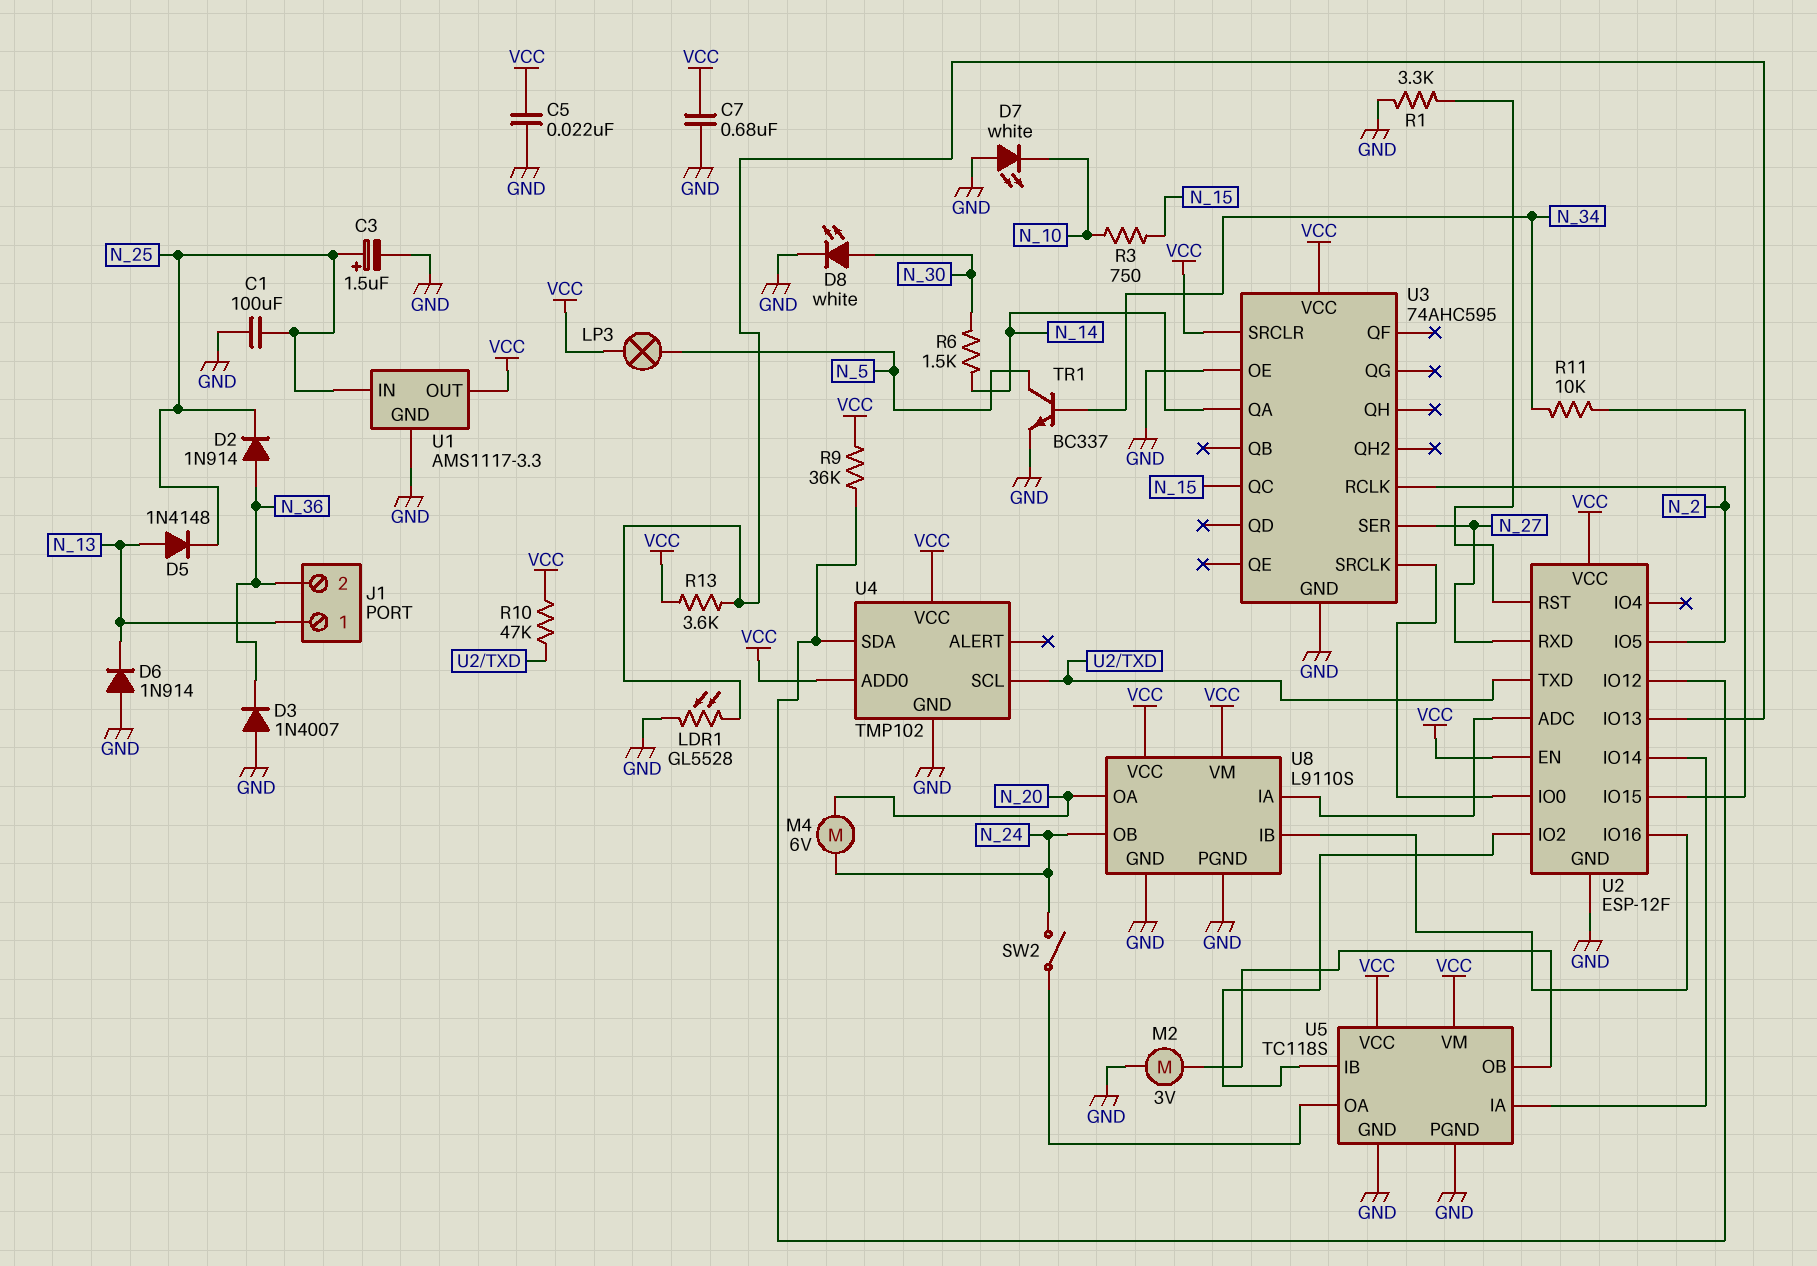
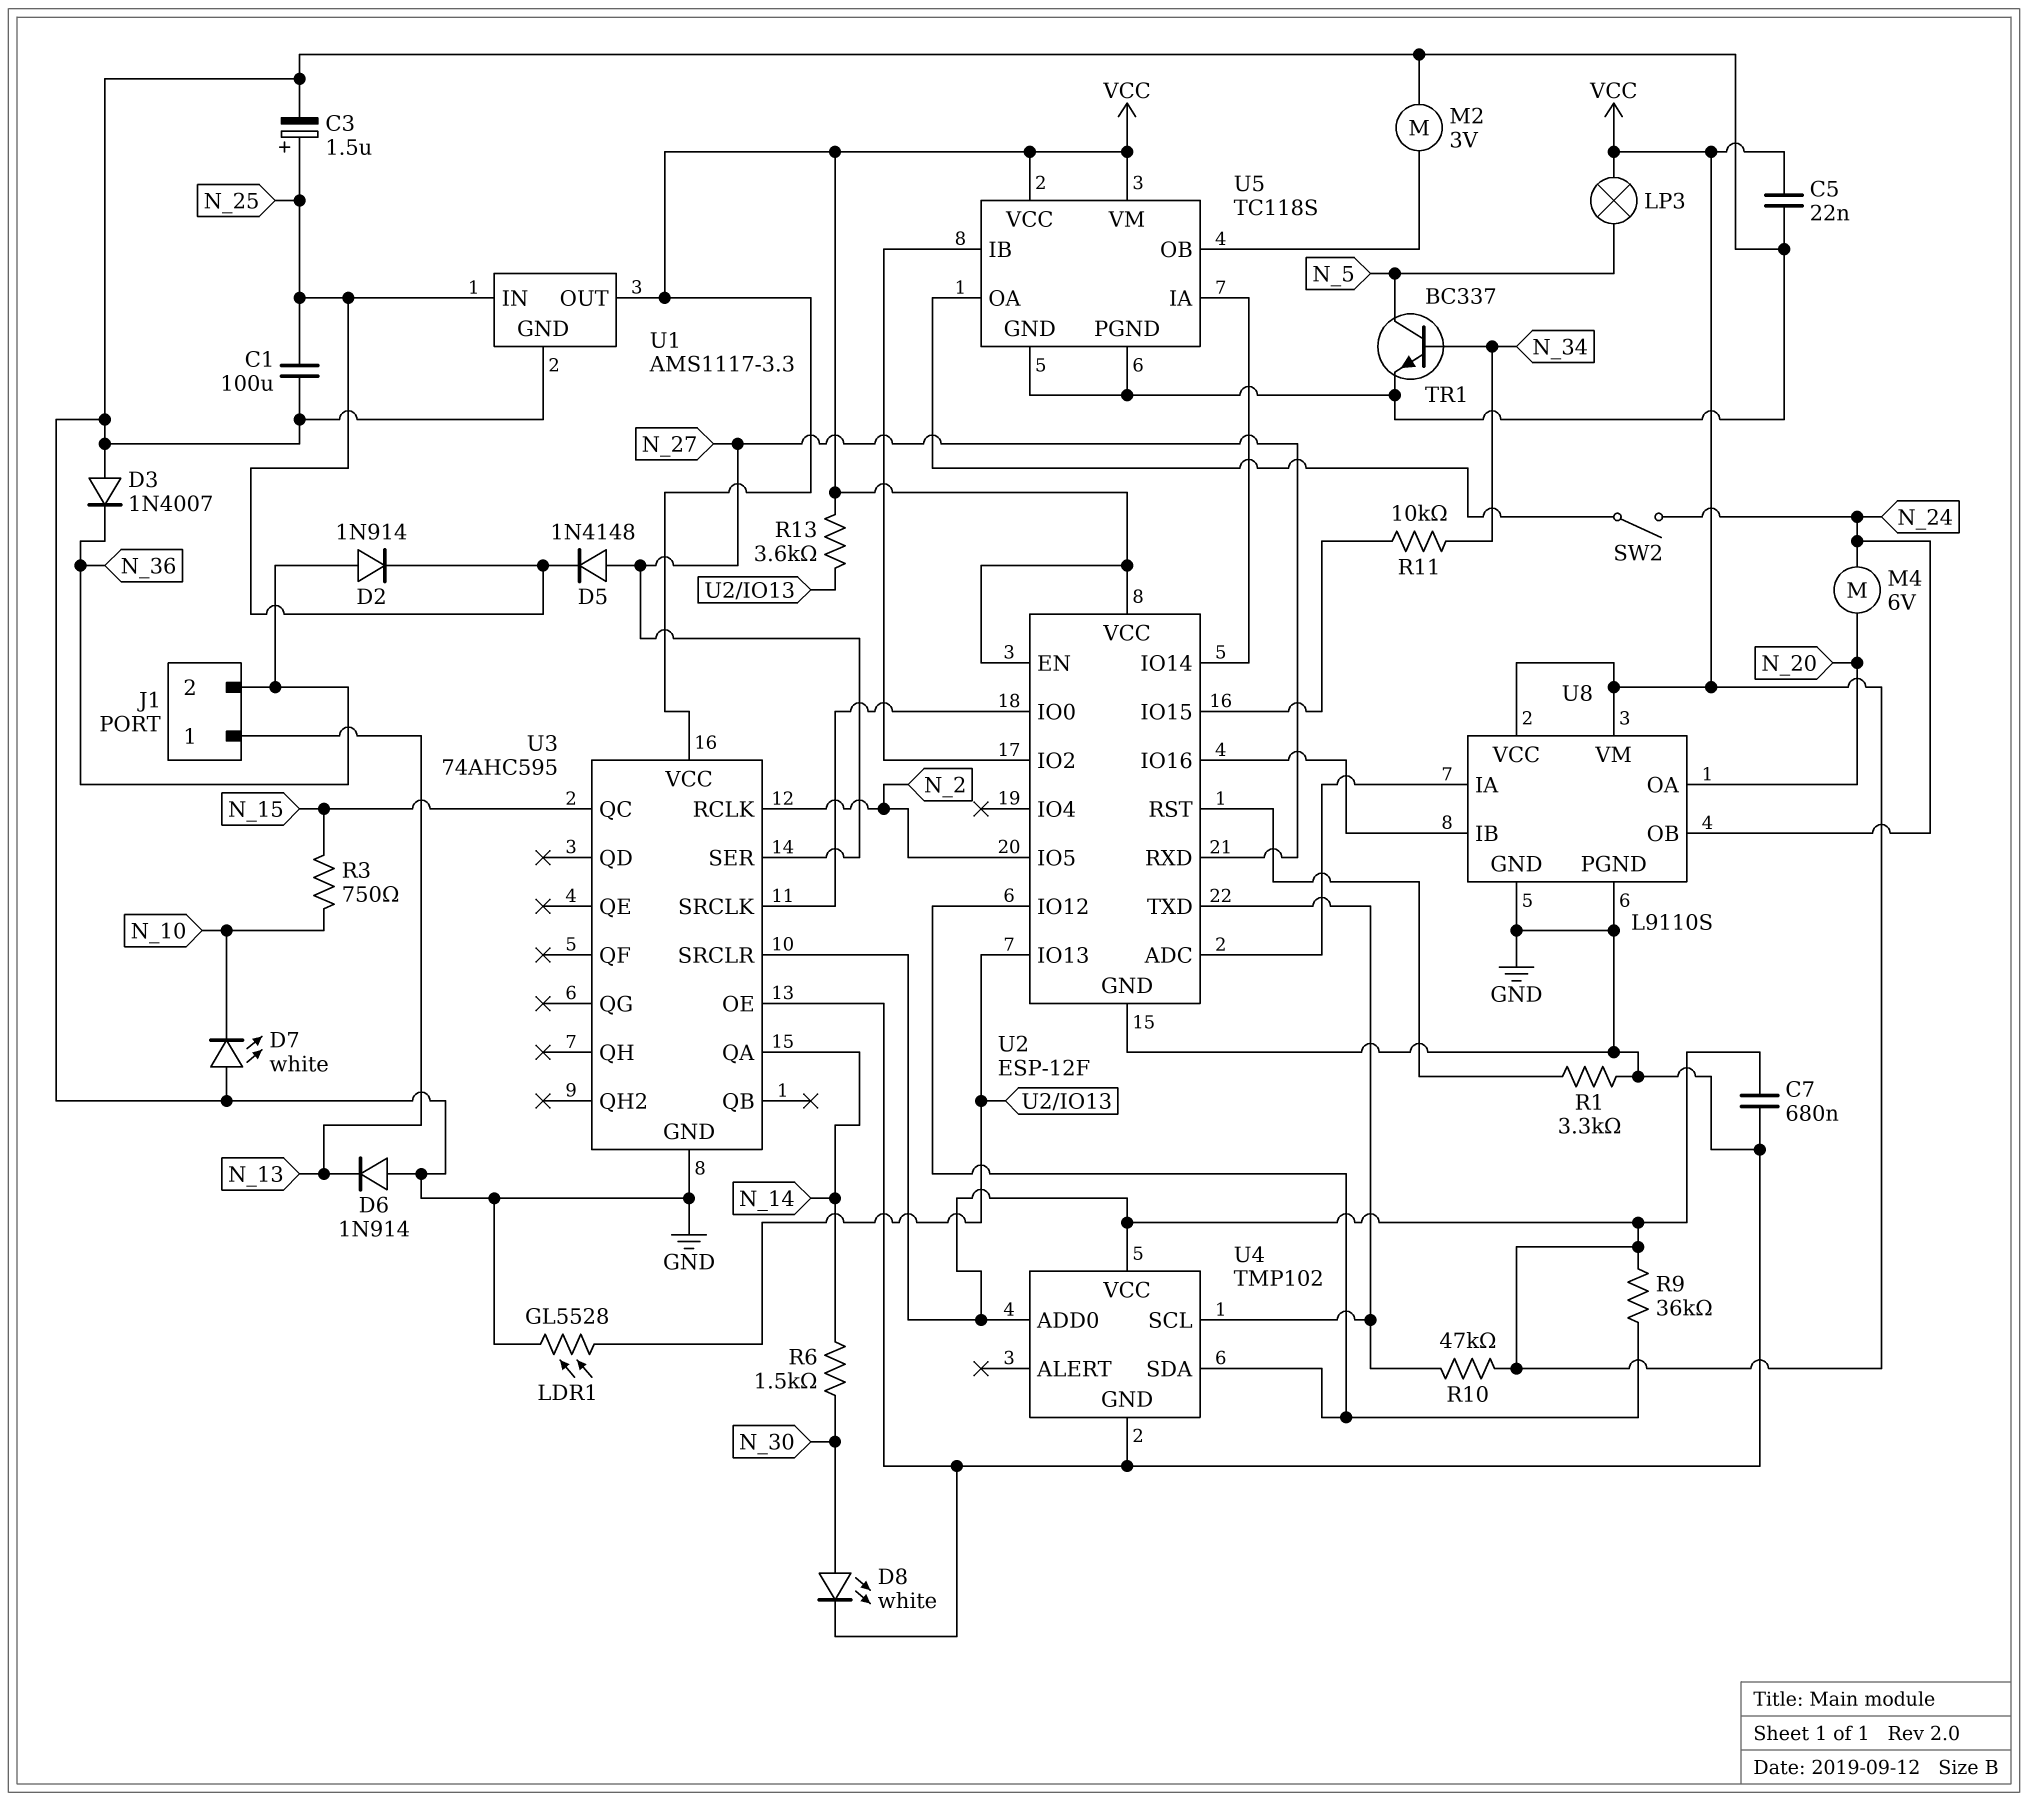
D5: diode 1N4148 (A N_13, K N_25) -> diode 1N4148 (A N_27, K N_25)

